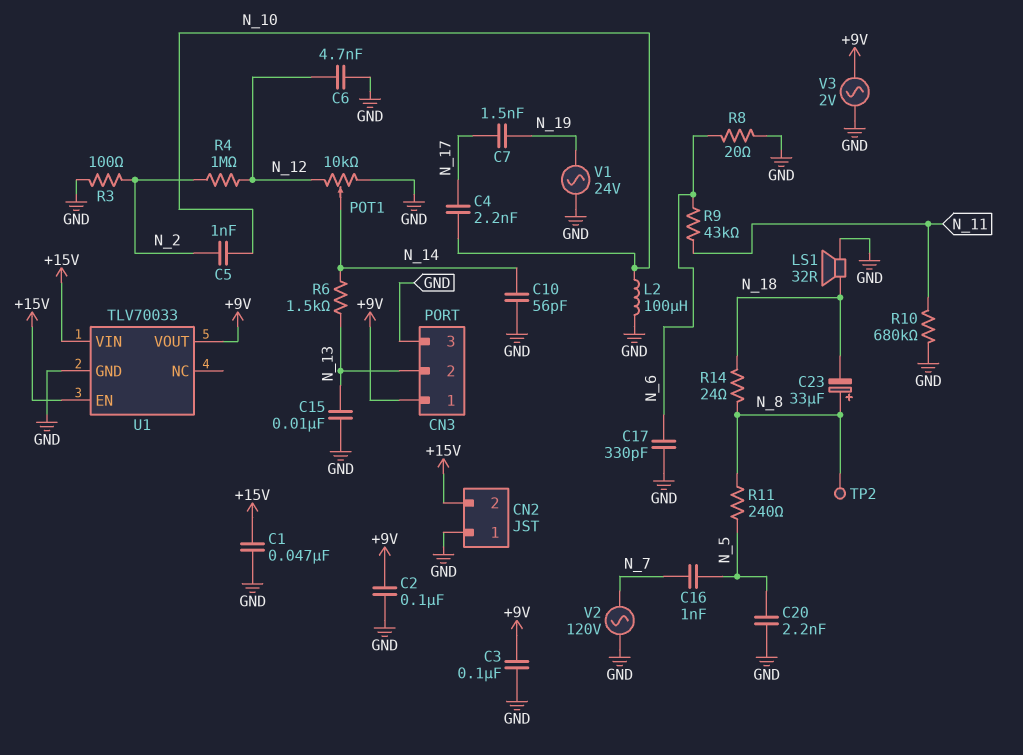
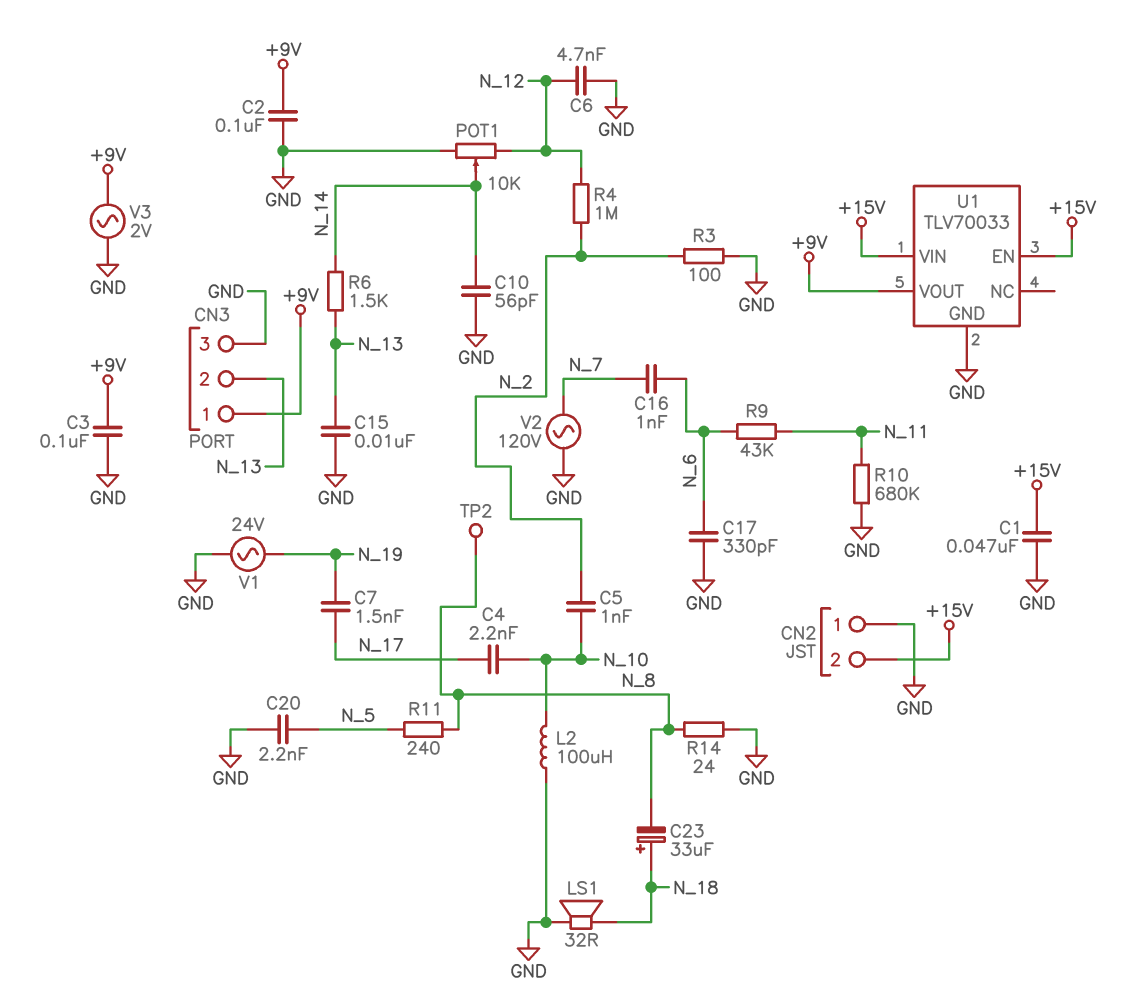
C16: 1nF (N_5, N_7) -> 1nF (N_6, N_7)
C23: 33uF (plus N_8, minus N_18) -> 33uF (plus N_18, minus N_8)
R8: 20 (GND, N_6) -> none
R14: 24 (N_8, N_18) -> 24 (GND, N_8)

